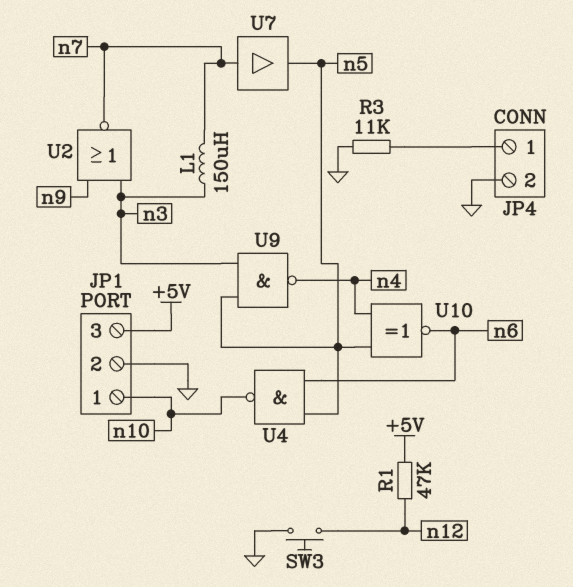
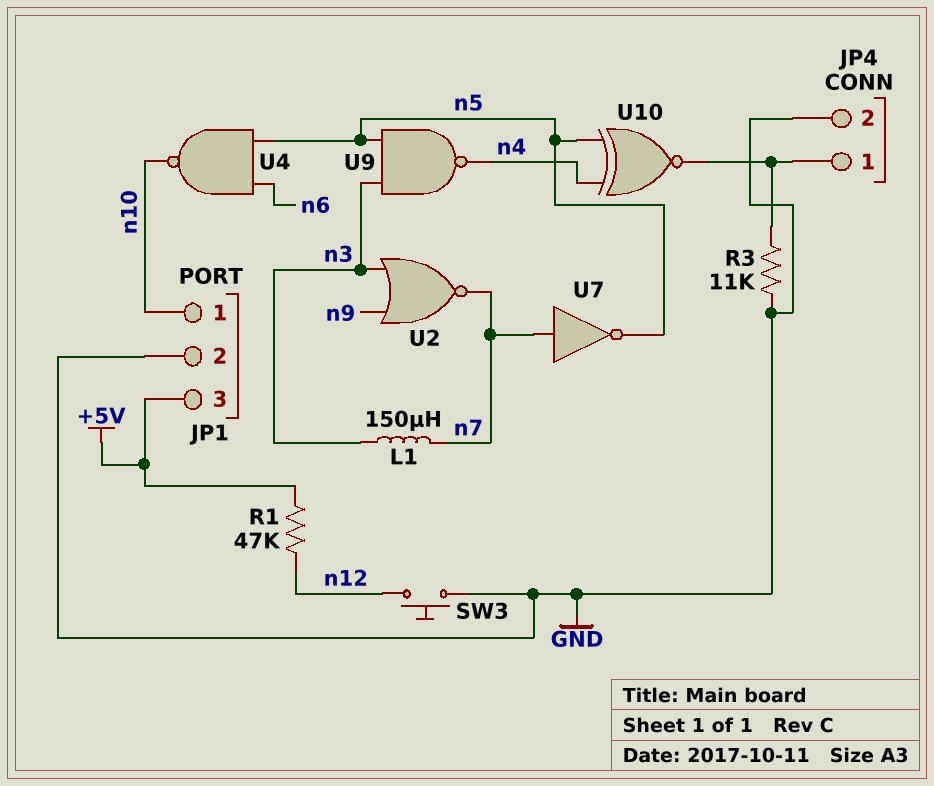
U7: buffer (in n7, out n5) -> NOT (in n7, out n5)
U10: XNOR (in n4, in n5, out n6) -> XNOR (in n4, in n5, out JP4/1)

